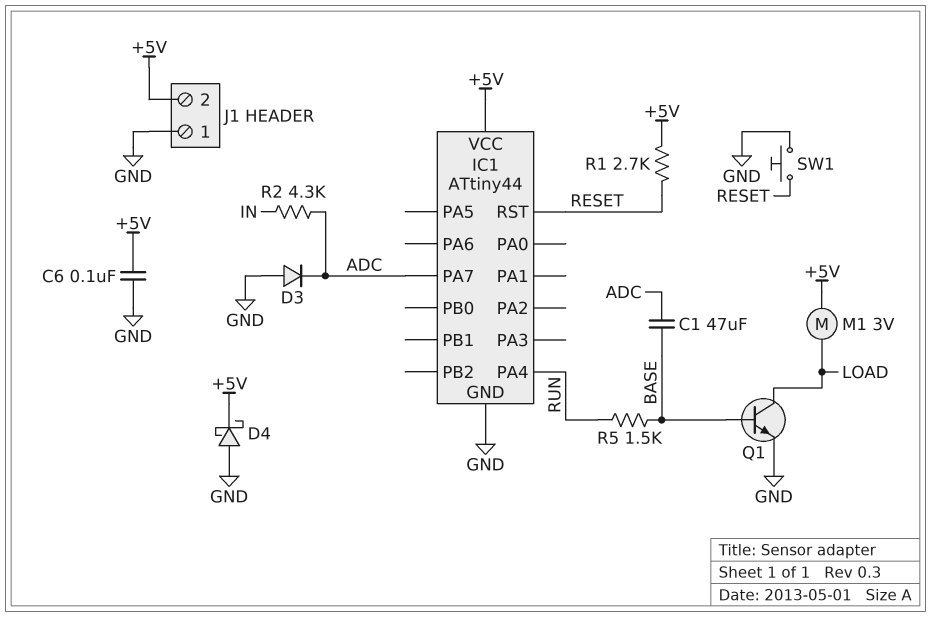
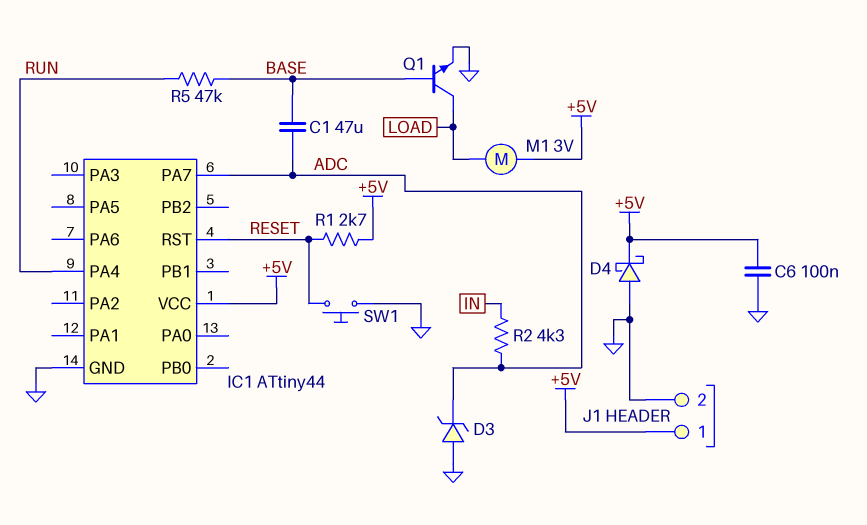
D3: diode (A GND, K ADC) -> zener (A GND, K ADC)
J1 pin 1: GND -> +5V
J1 pin 2: +5V -> GND
R5: 1.5k (BASE, RUN) -> 47k (BASE, RUN)

